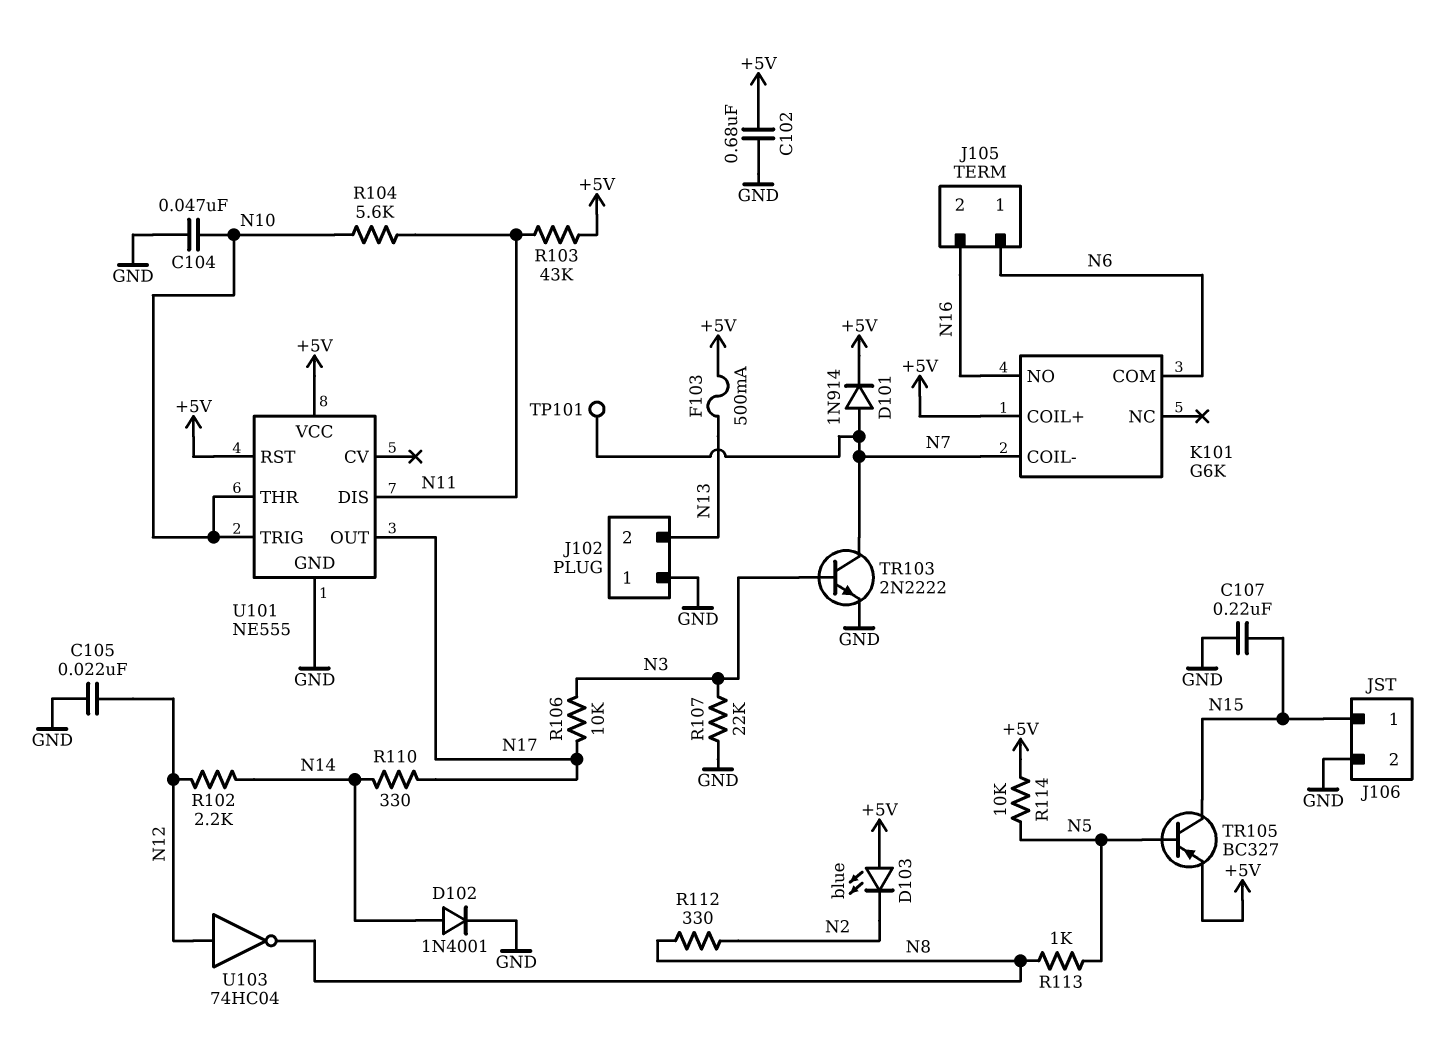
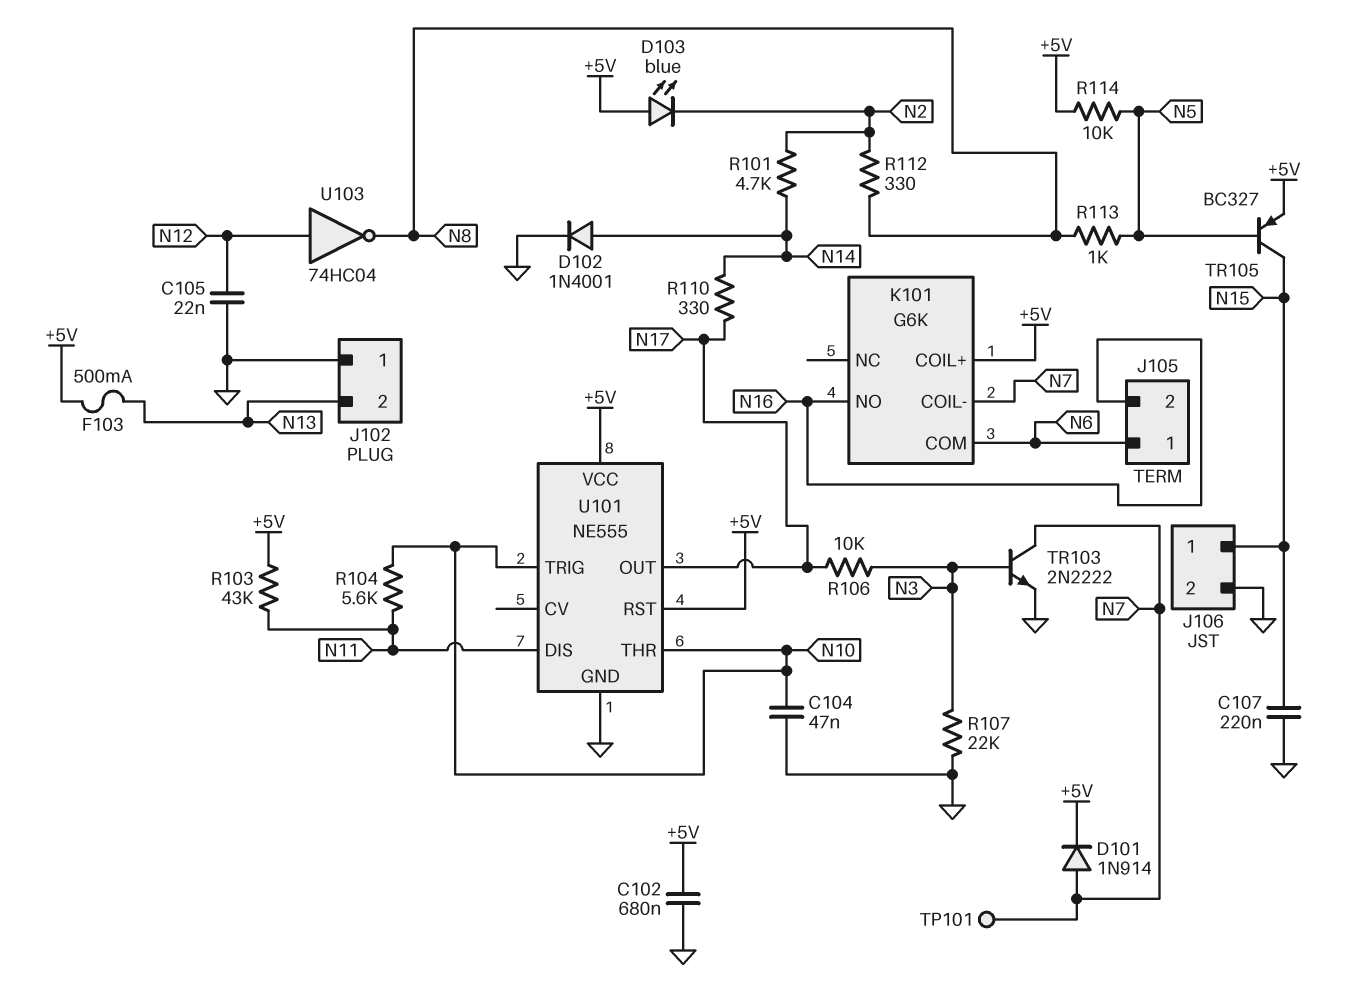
R101: none -> 4.7k (N2, N14)
R102: 2.2k (N12, N14) -> none

